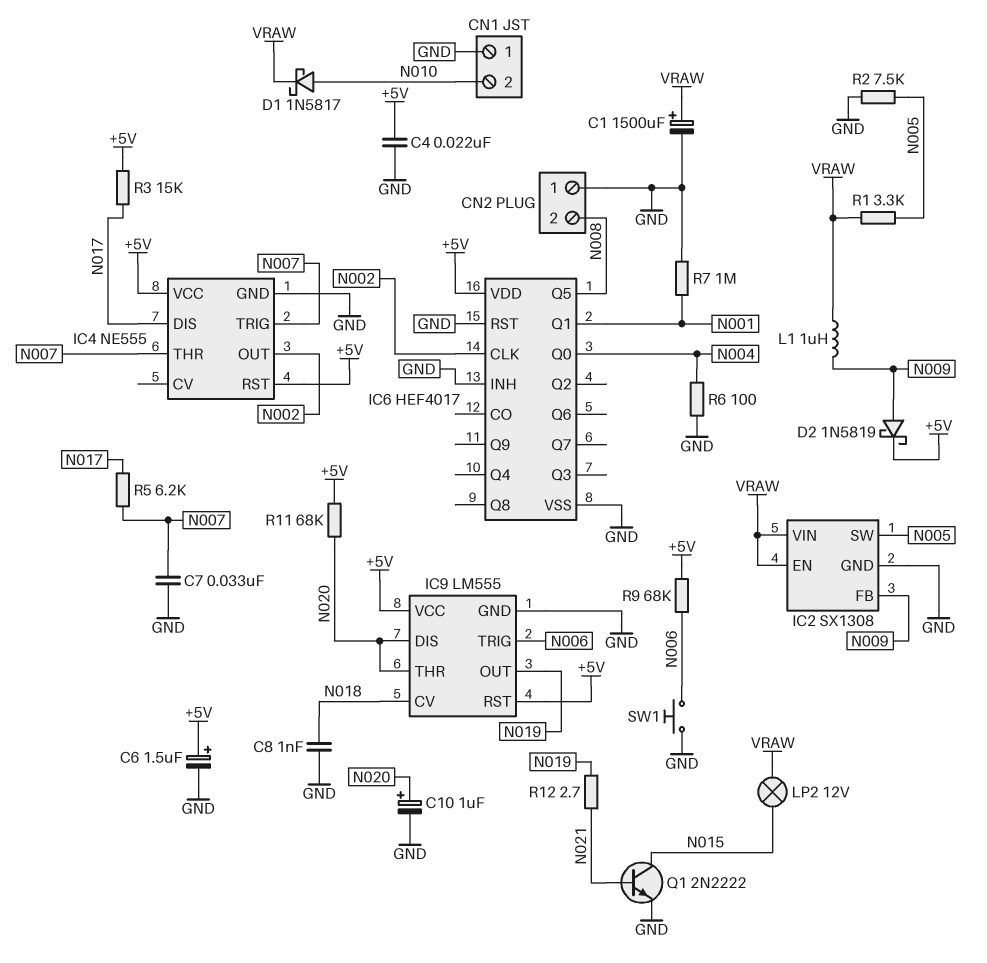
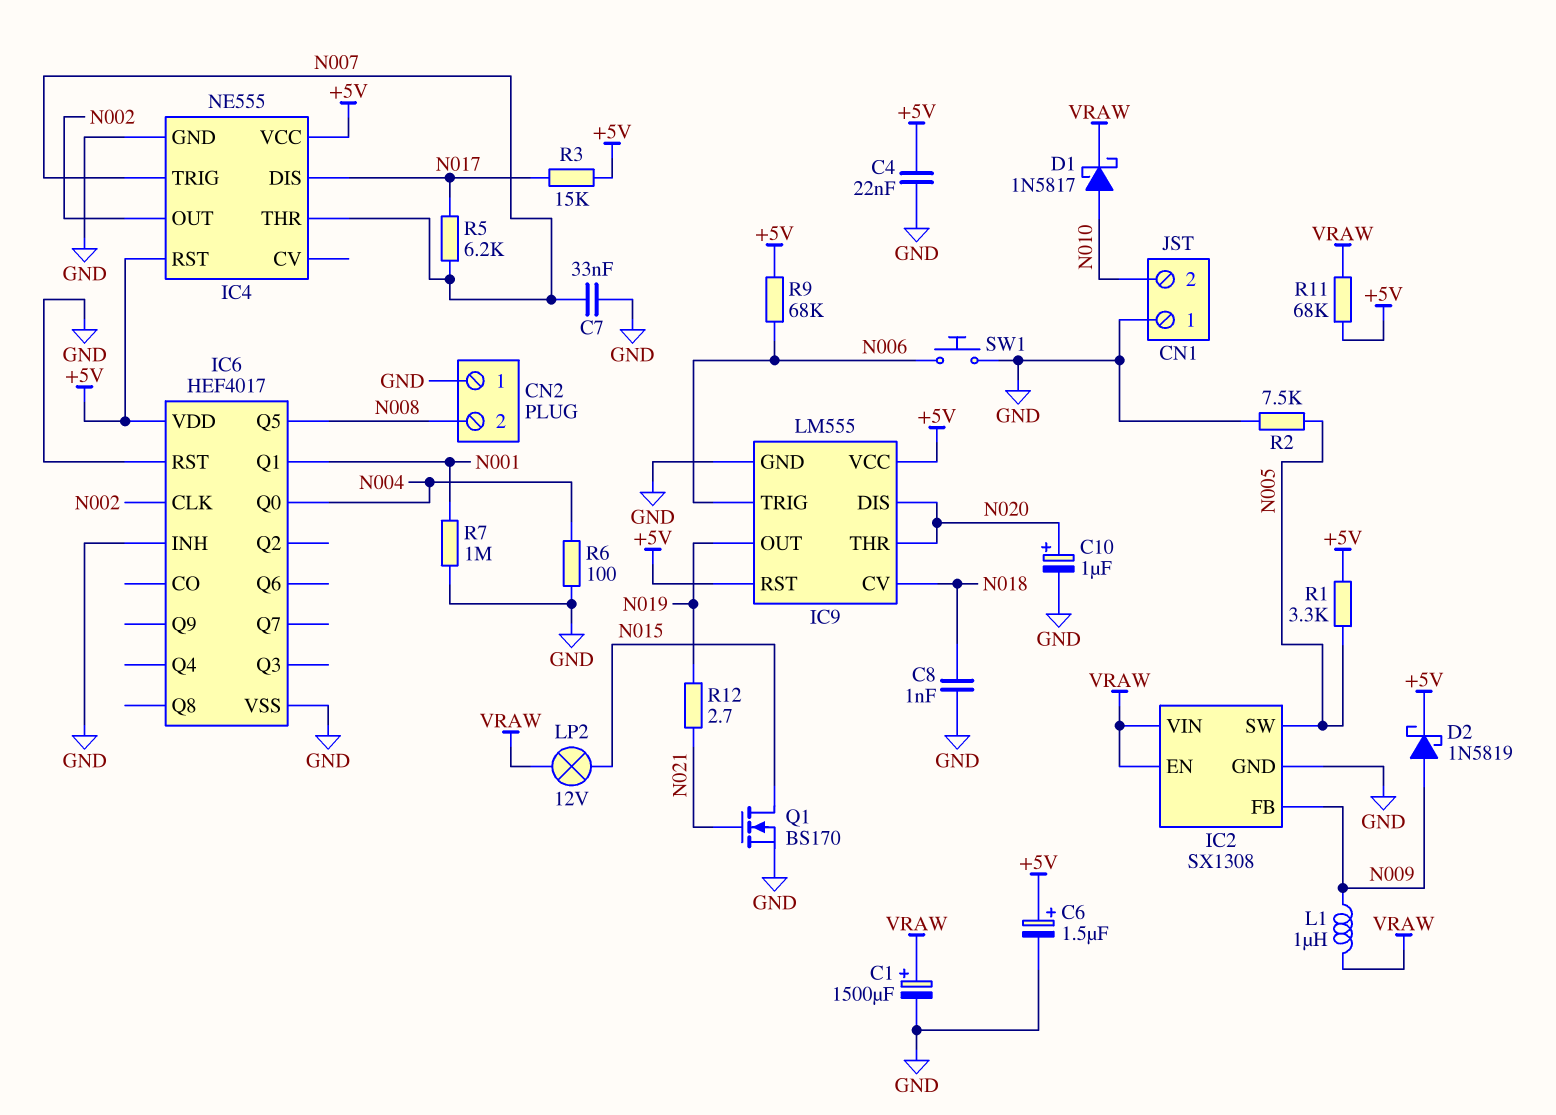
Q1: NPN 2N2222 (B N021, C N015, E GND) -> NMOS BS170 (G N021, D N015, S GND)
R1: 3.3k (N005, VRAW) -> 3.3k (+5V, N005)
R11: 68k (+5V, N020) -> 68k (+5V, VRAW)

